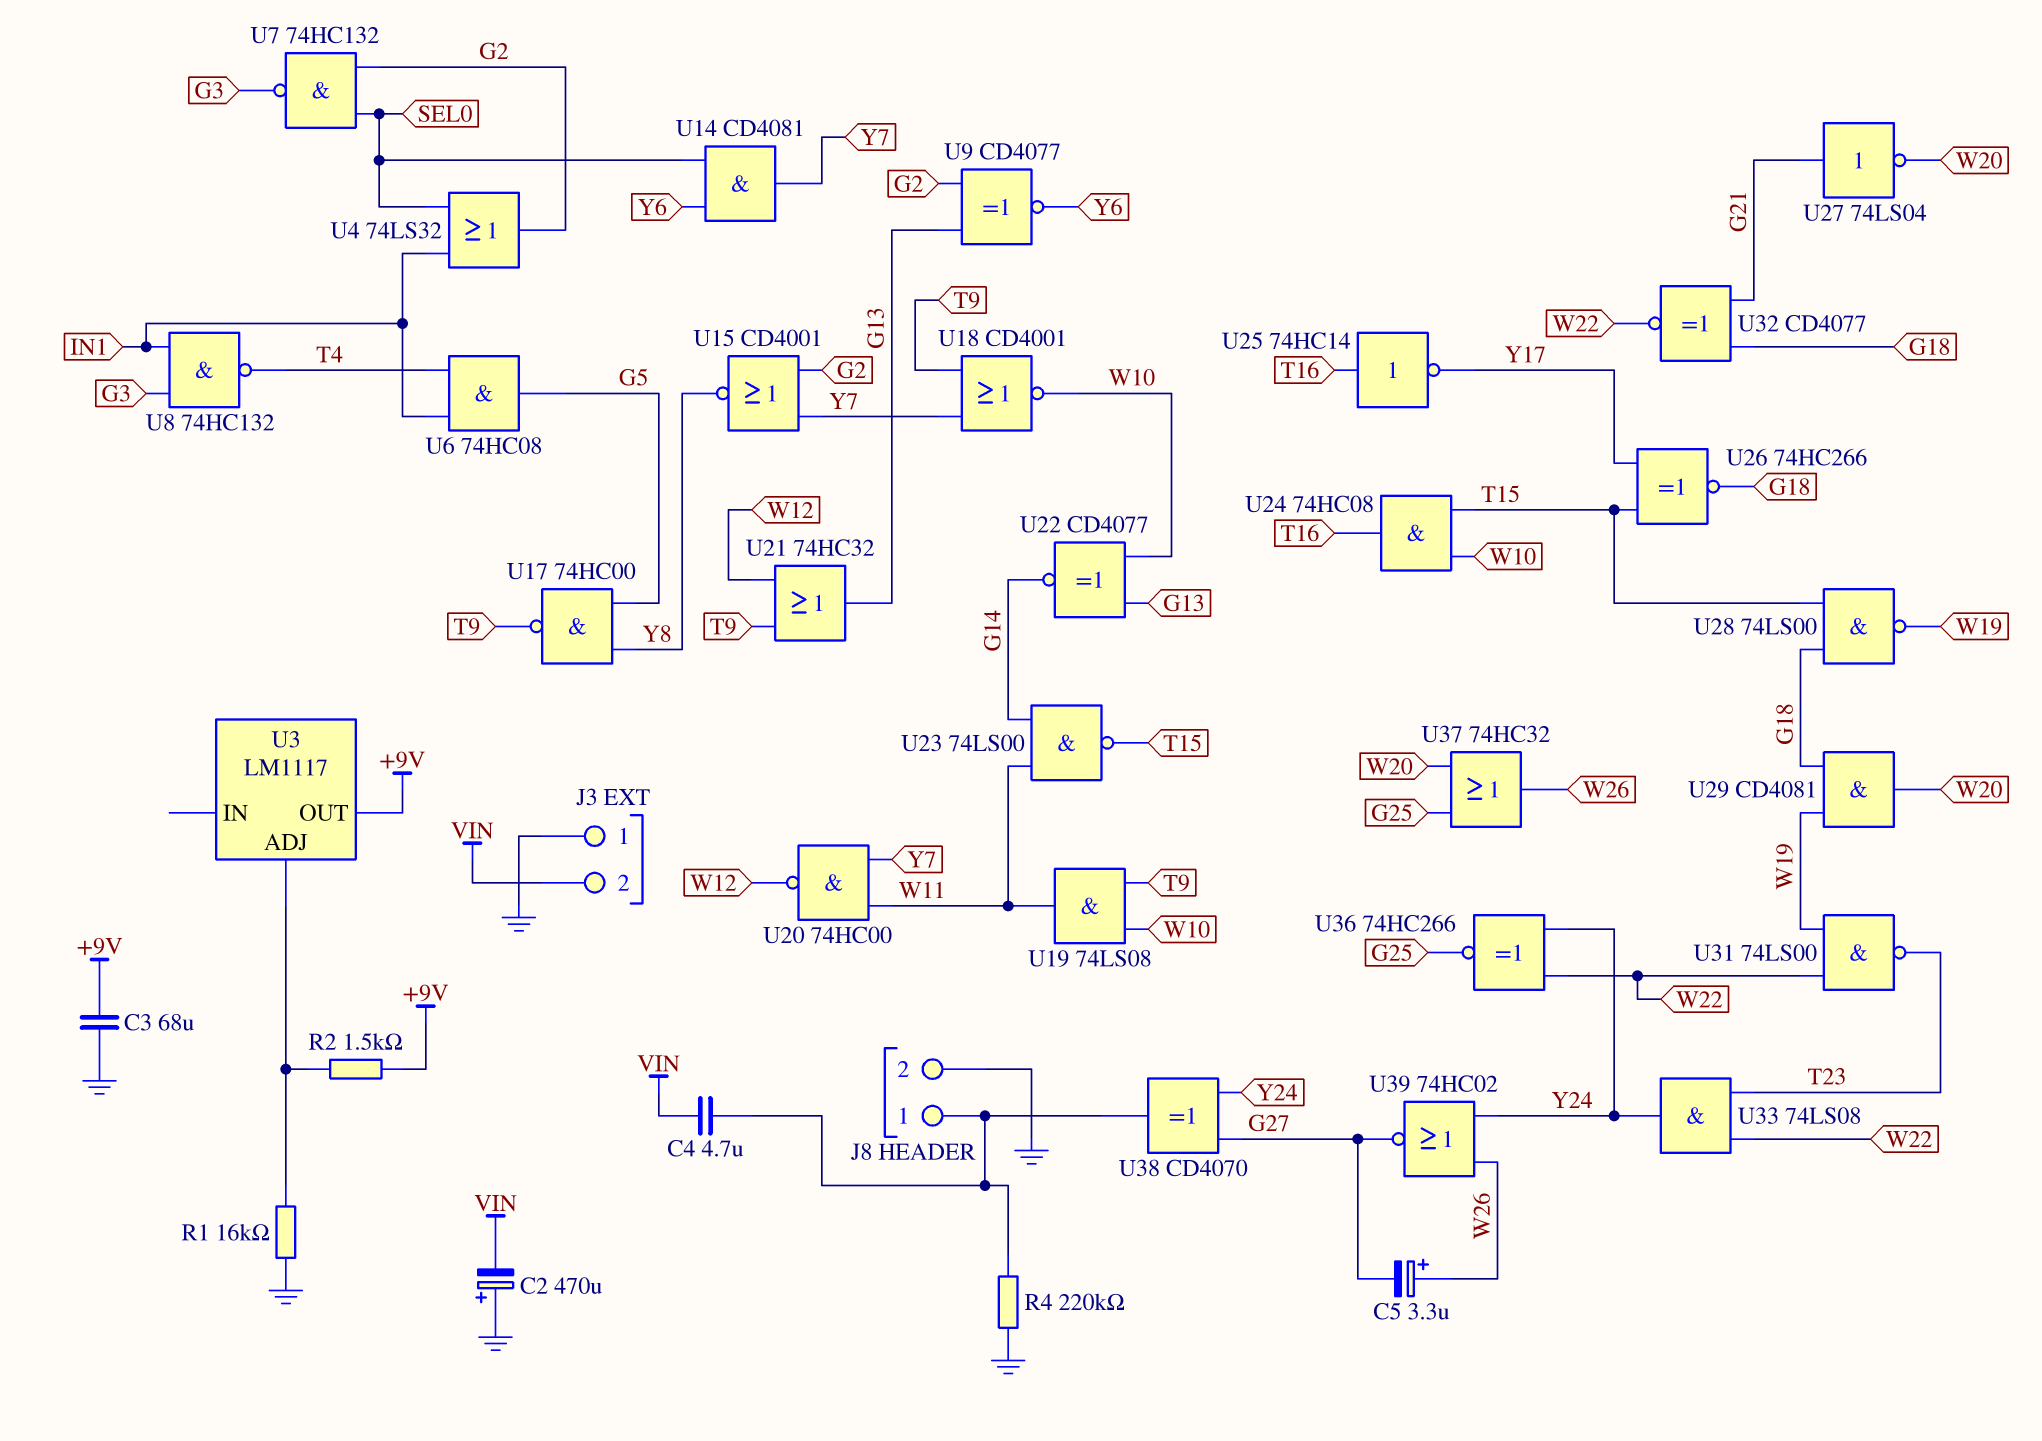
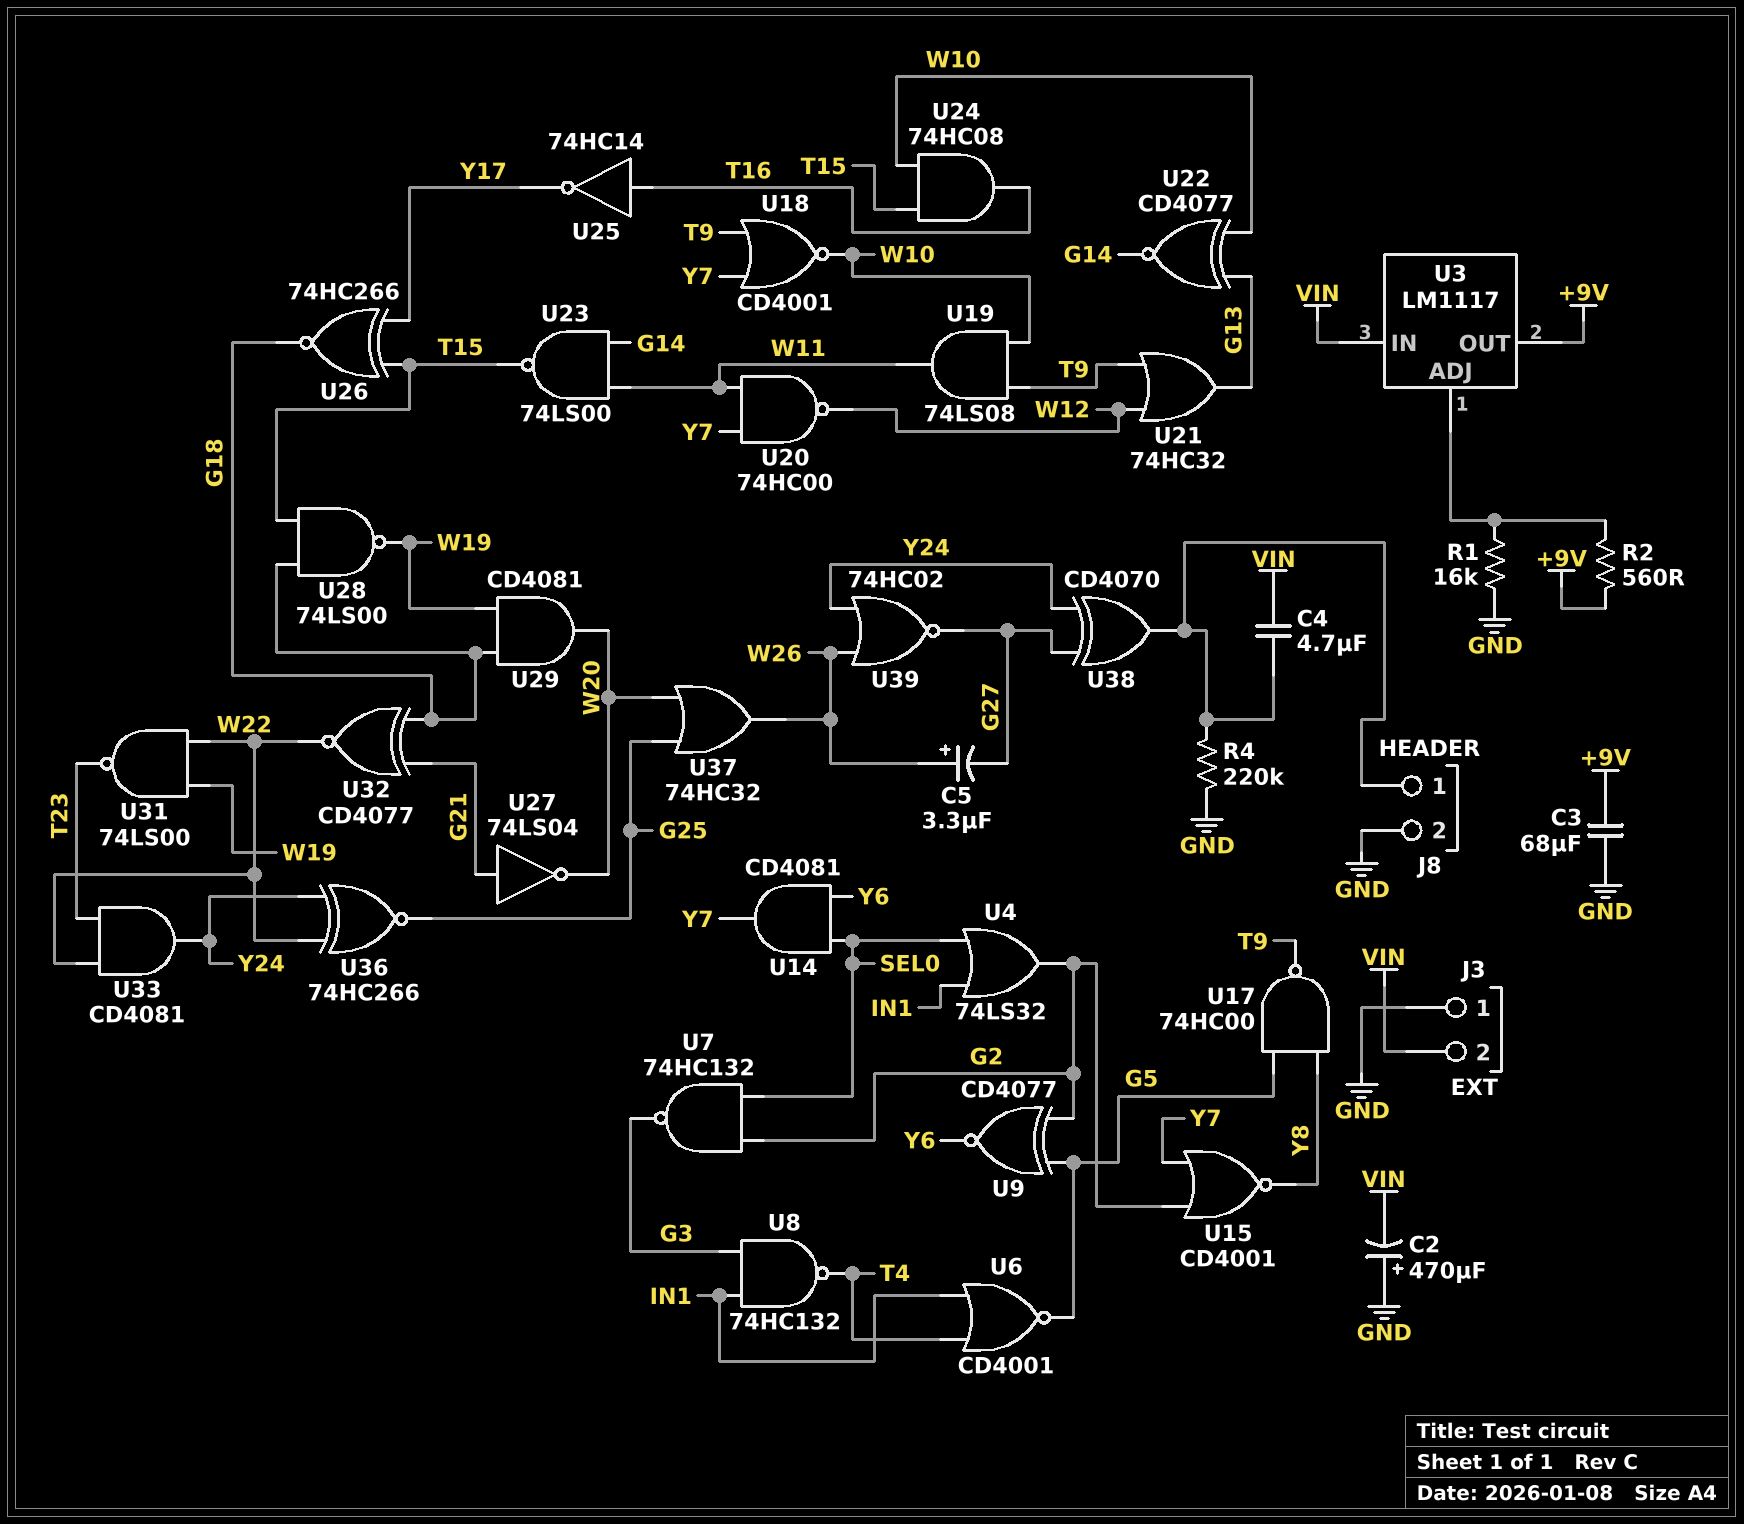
R2: 1.5k (+9V, U3/ADJ) -> 560 (+9V, U3/ADJ)
U3 pin IN: none -> VIN
U6: AND 74HC08 (in IN1, in T4, out G5) -> NOR CD4001 (in IN1, in T4, out G5)
U9: XNOR CD4077 (in G2, in G13, out Y6) -> XNOR CD4077 (in G2, in G5, out Y6)
U33: AND 74LS08 (in T23, in W22, out Y24) -> AND CD4081 (in T23, in W22, out Y24)

